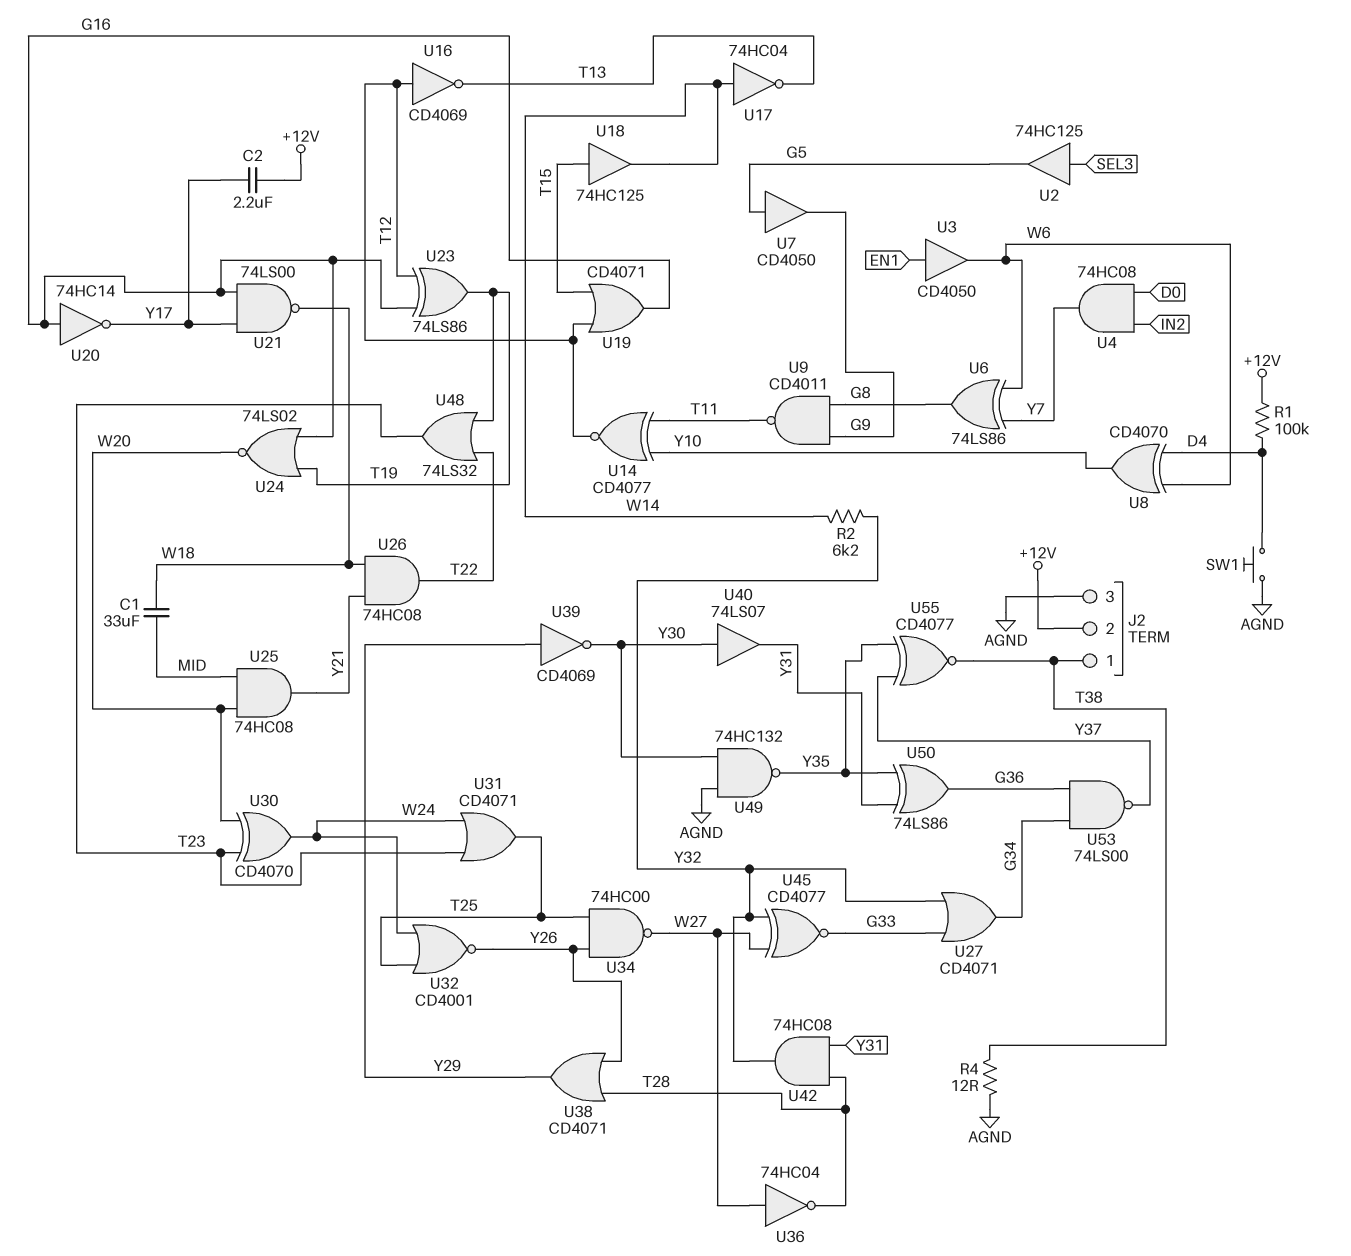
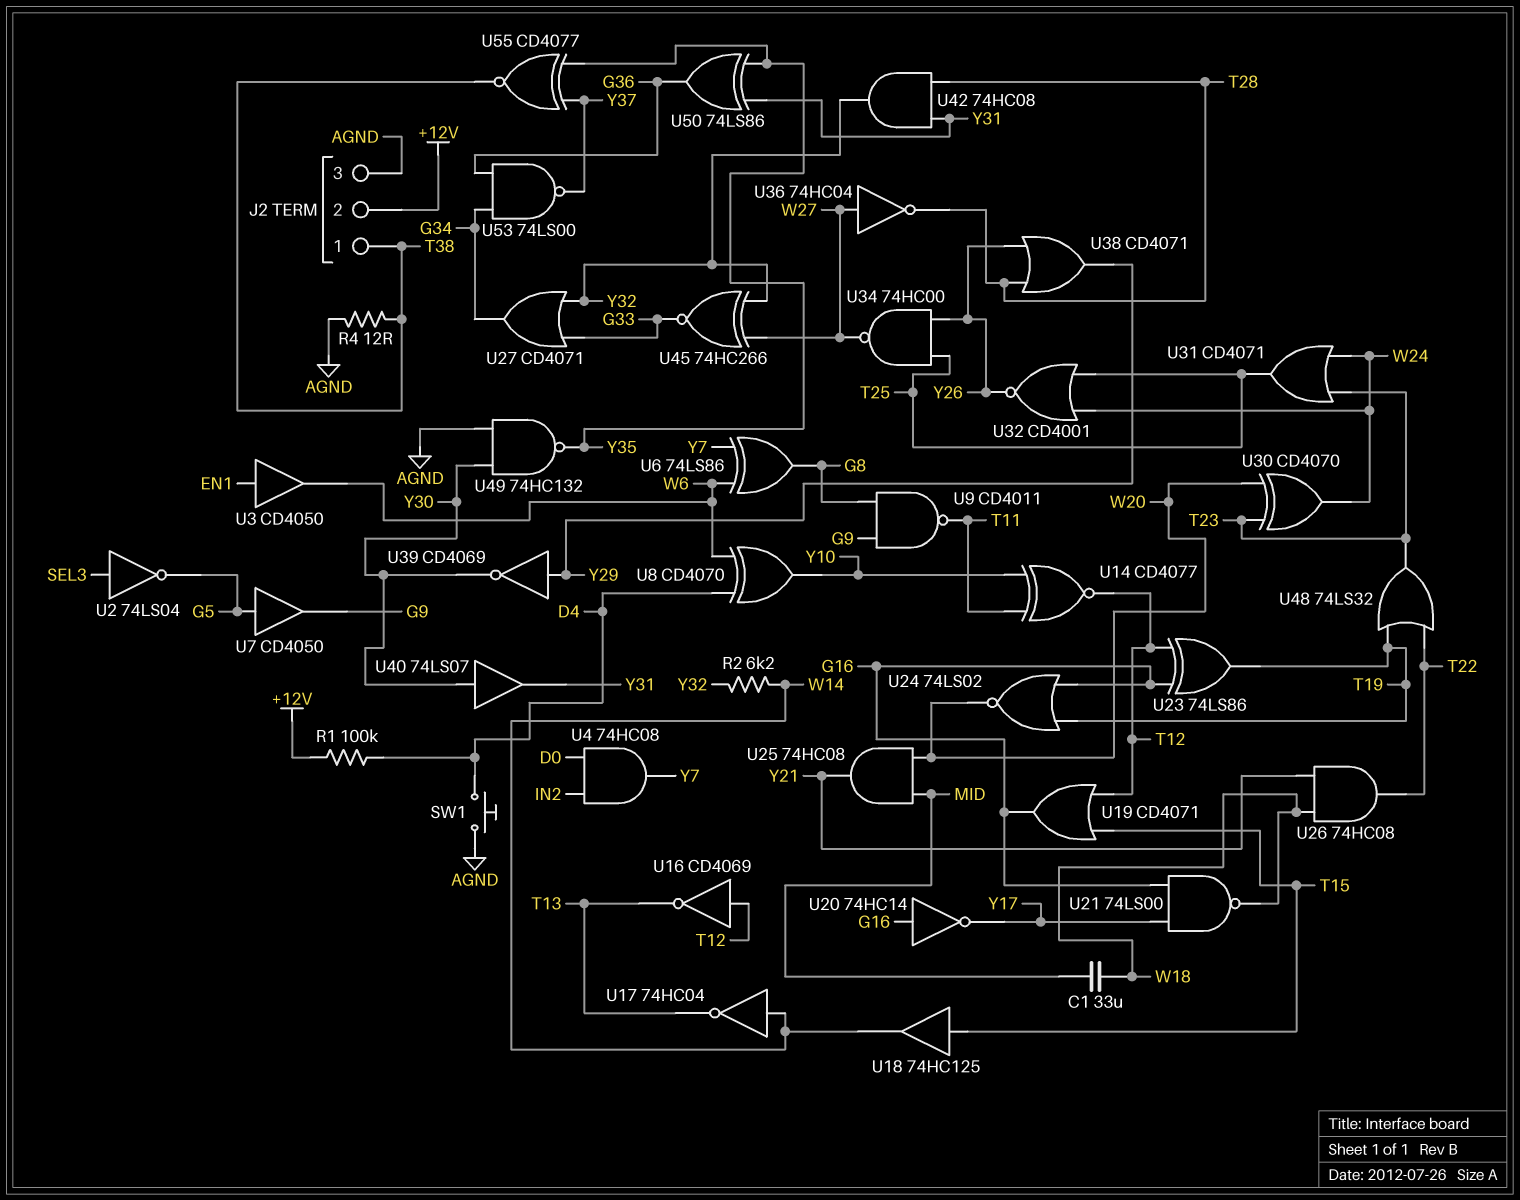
C2: 2.2uF (+12V, Y17) -> none
U2: buffer 74HC125 (in SEL3, out G5) -> NOT 74LS04 (in SEL3, out G5)
U45: XNOR CD4077 (in W27, in Y32, out G33) -> XNOR 74HC266 (in W27, in Y32, out G33)

